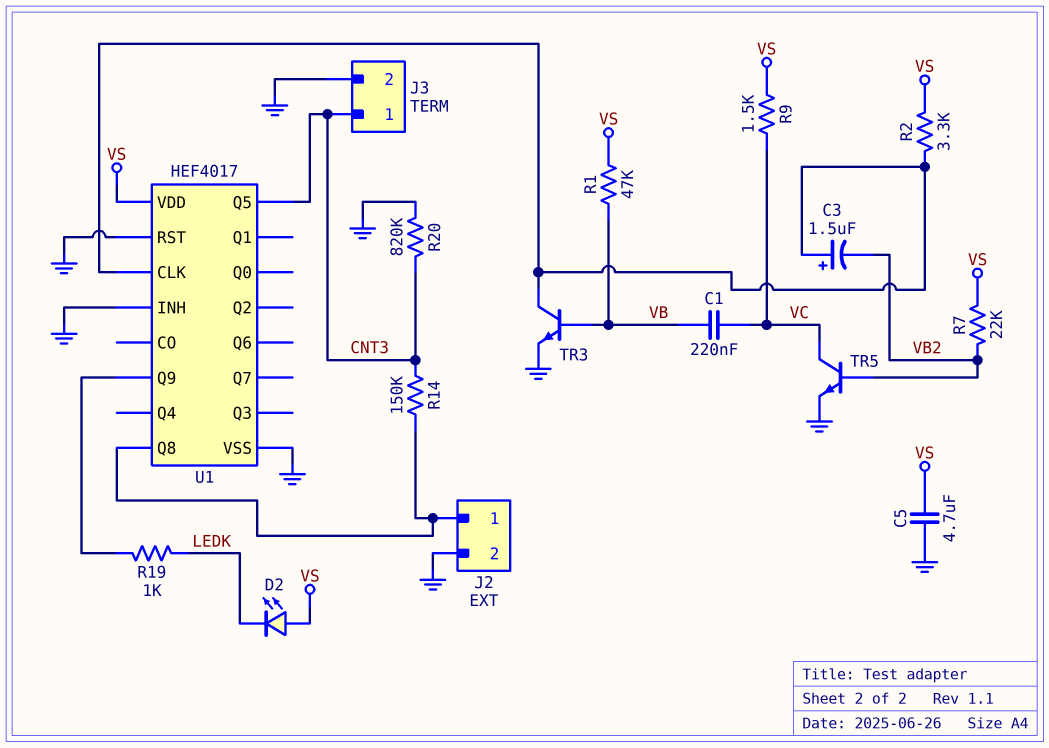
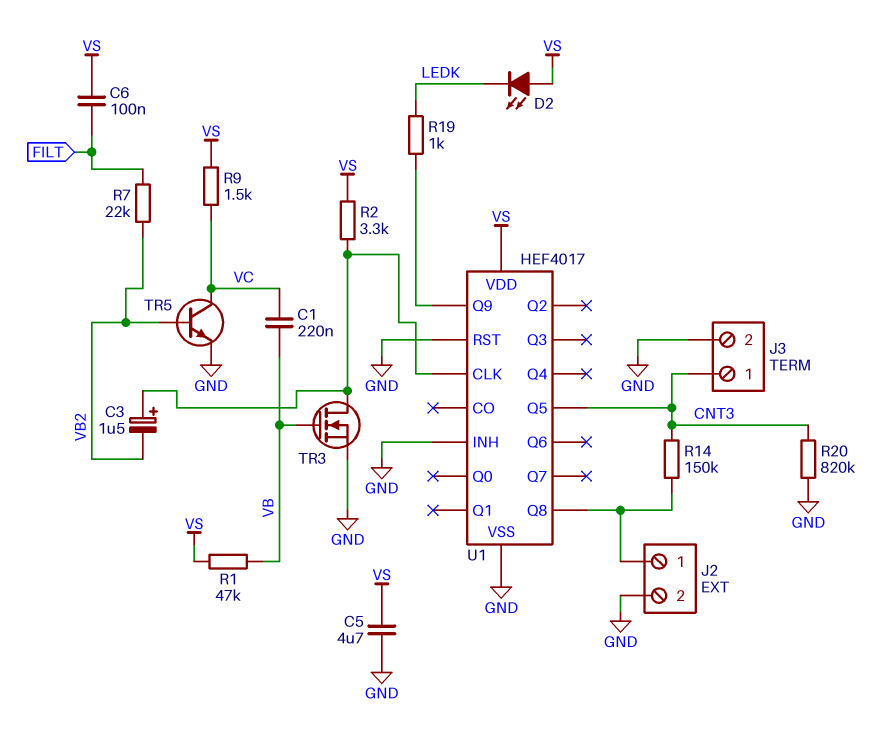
C6: none -> 100nF (FILT, VS)
R7: 22k (VB2, VS) -> 22k (FILT, VB2)
TR3: NPN (B VB, C U1/CLK, E GND) -> NMOS (G VB, D U1/CLK, S GND)

